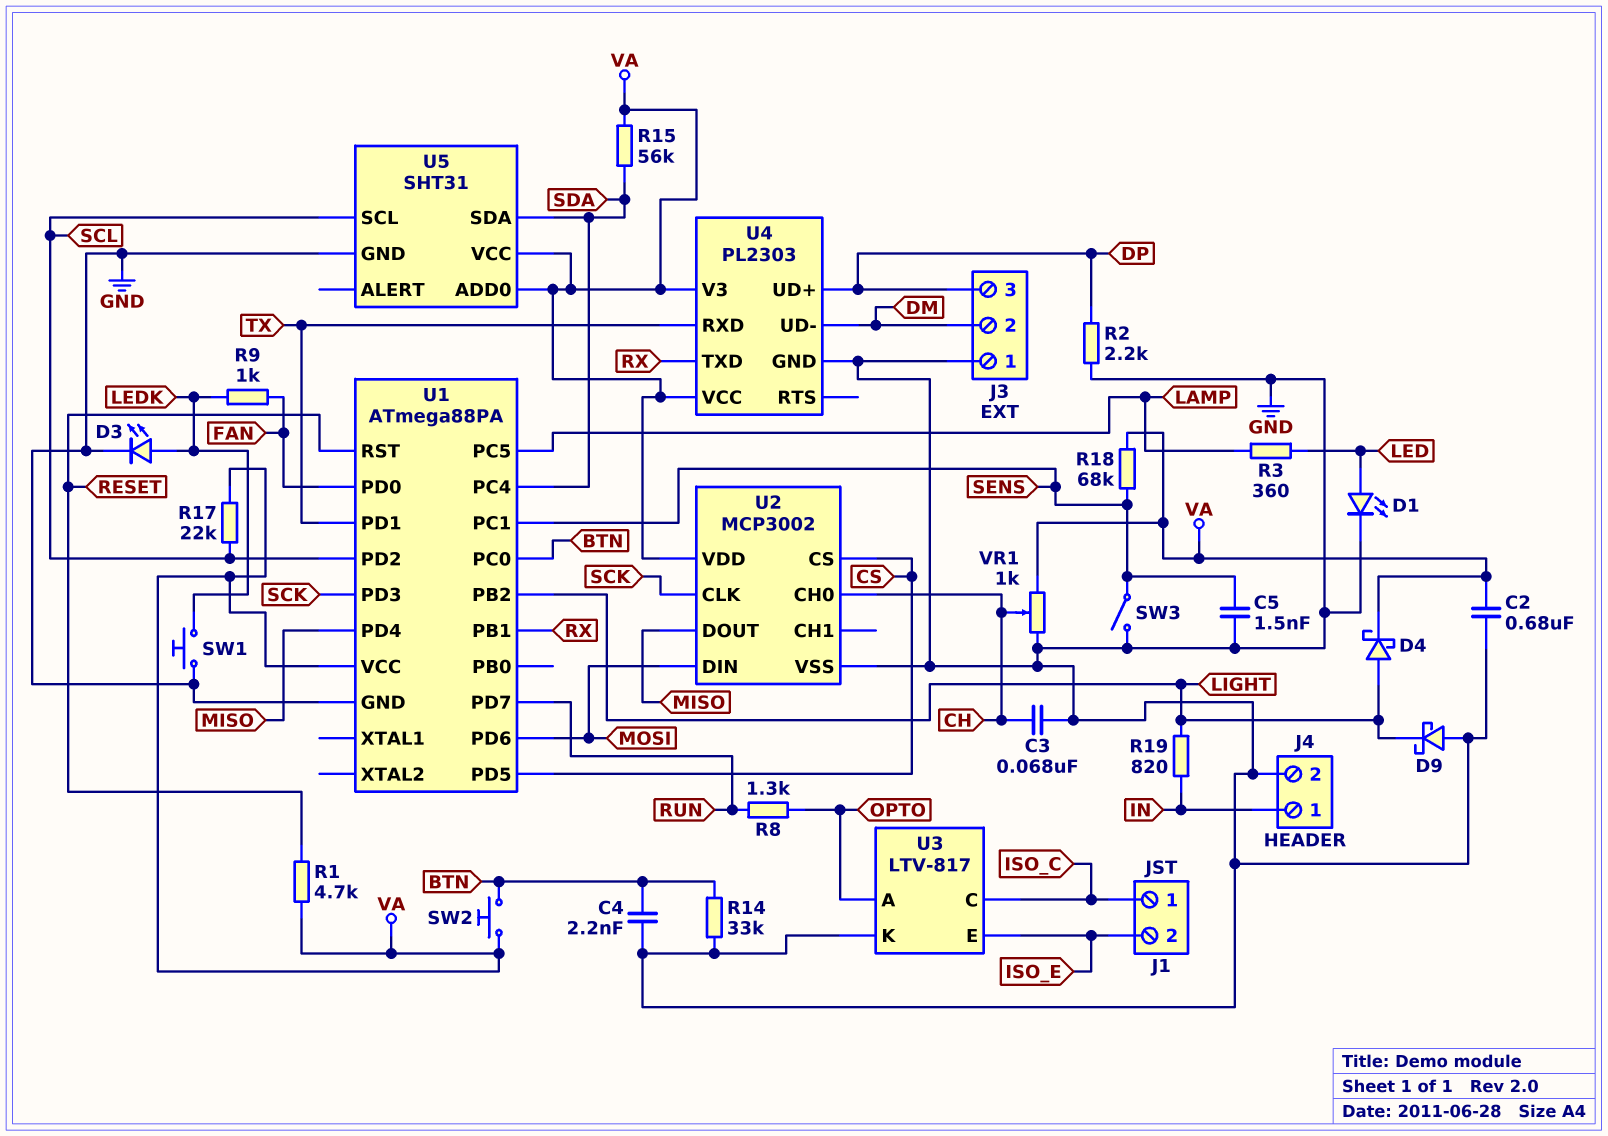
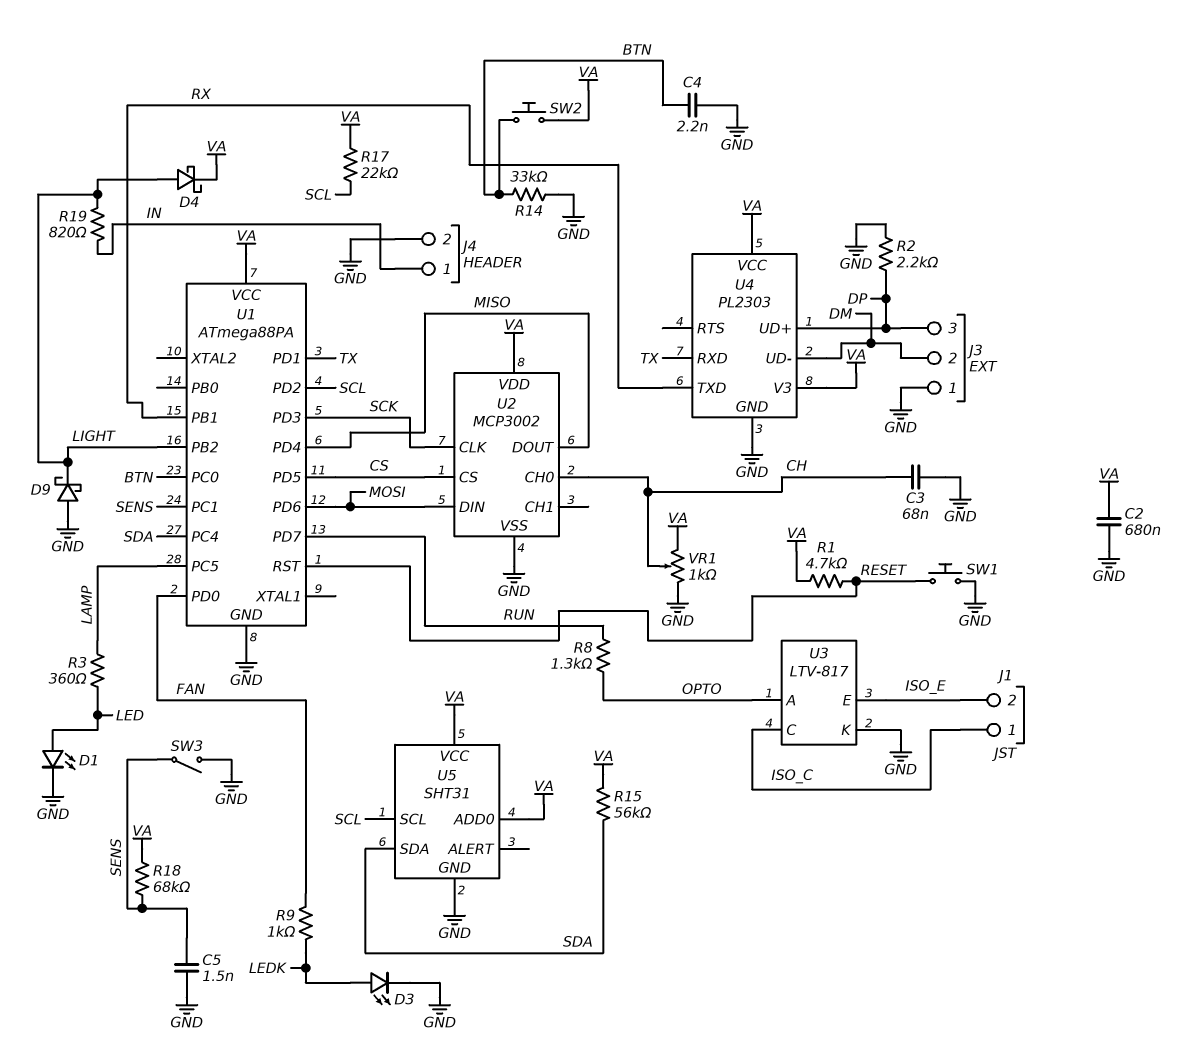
SW1: button (GND, LEDK) -> button (GND, RESET)

